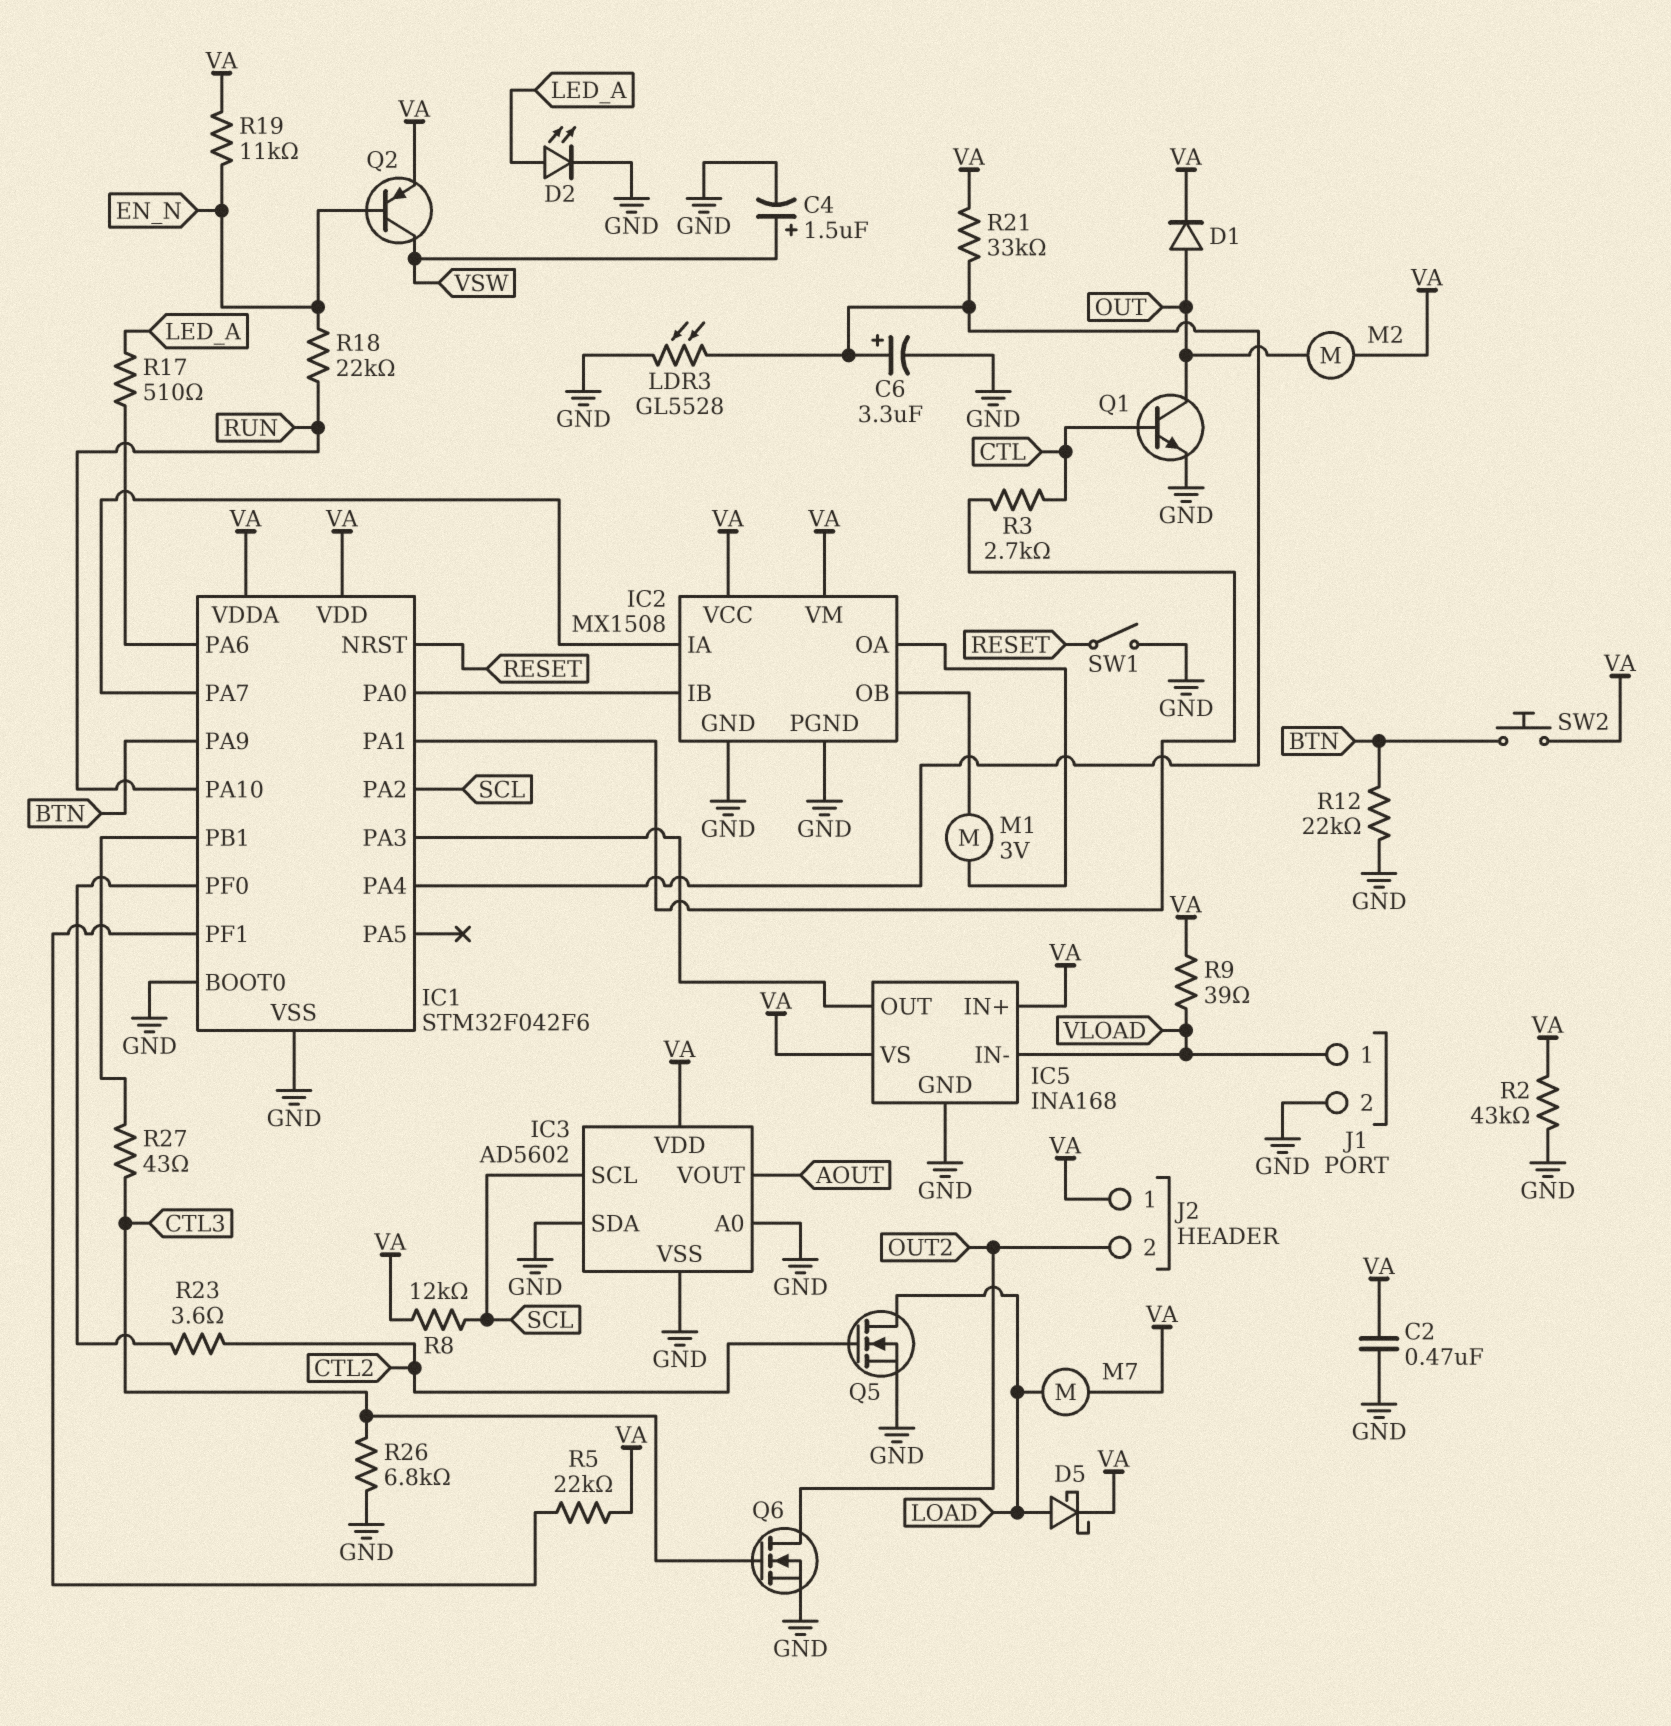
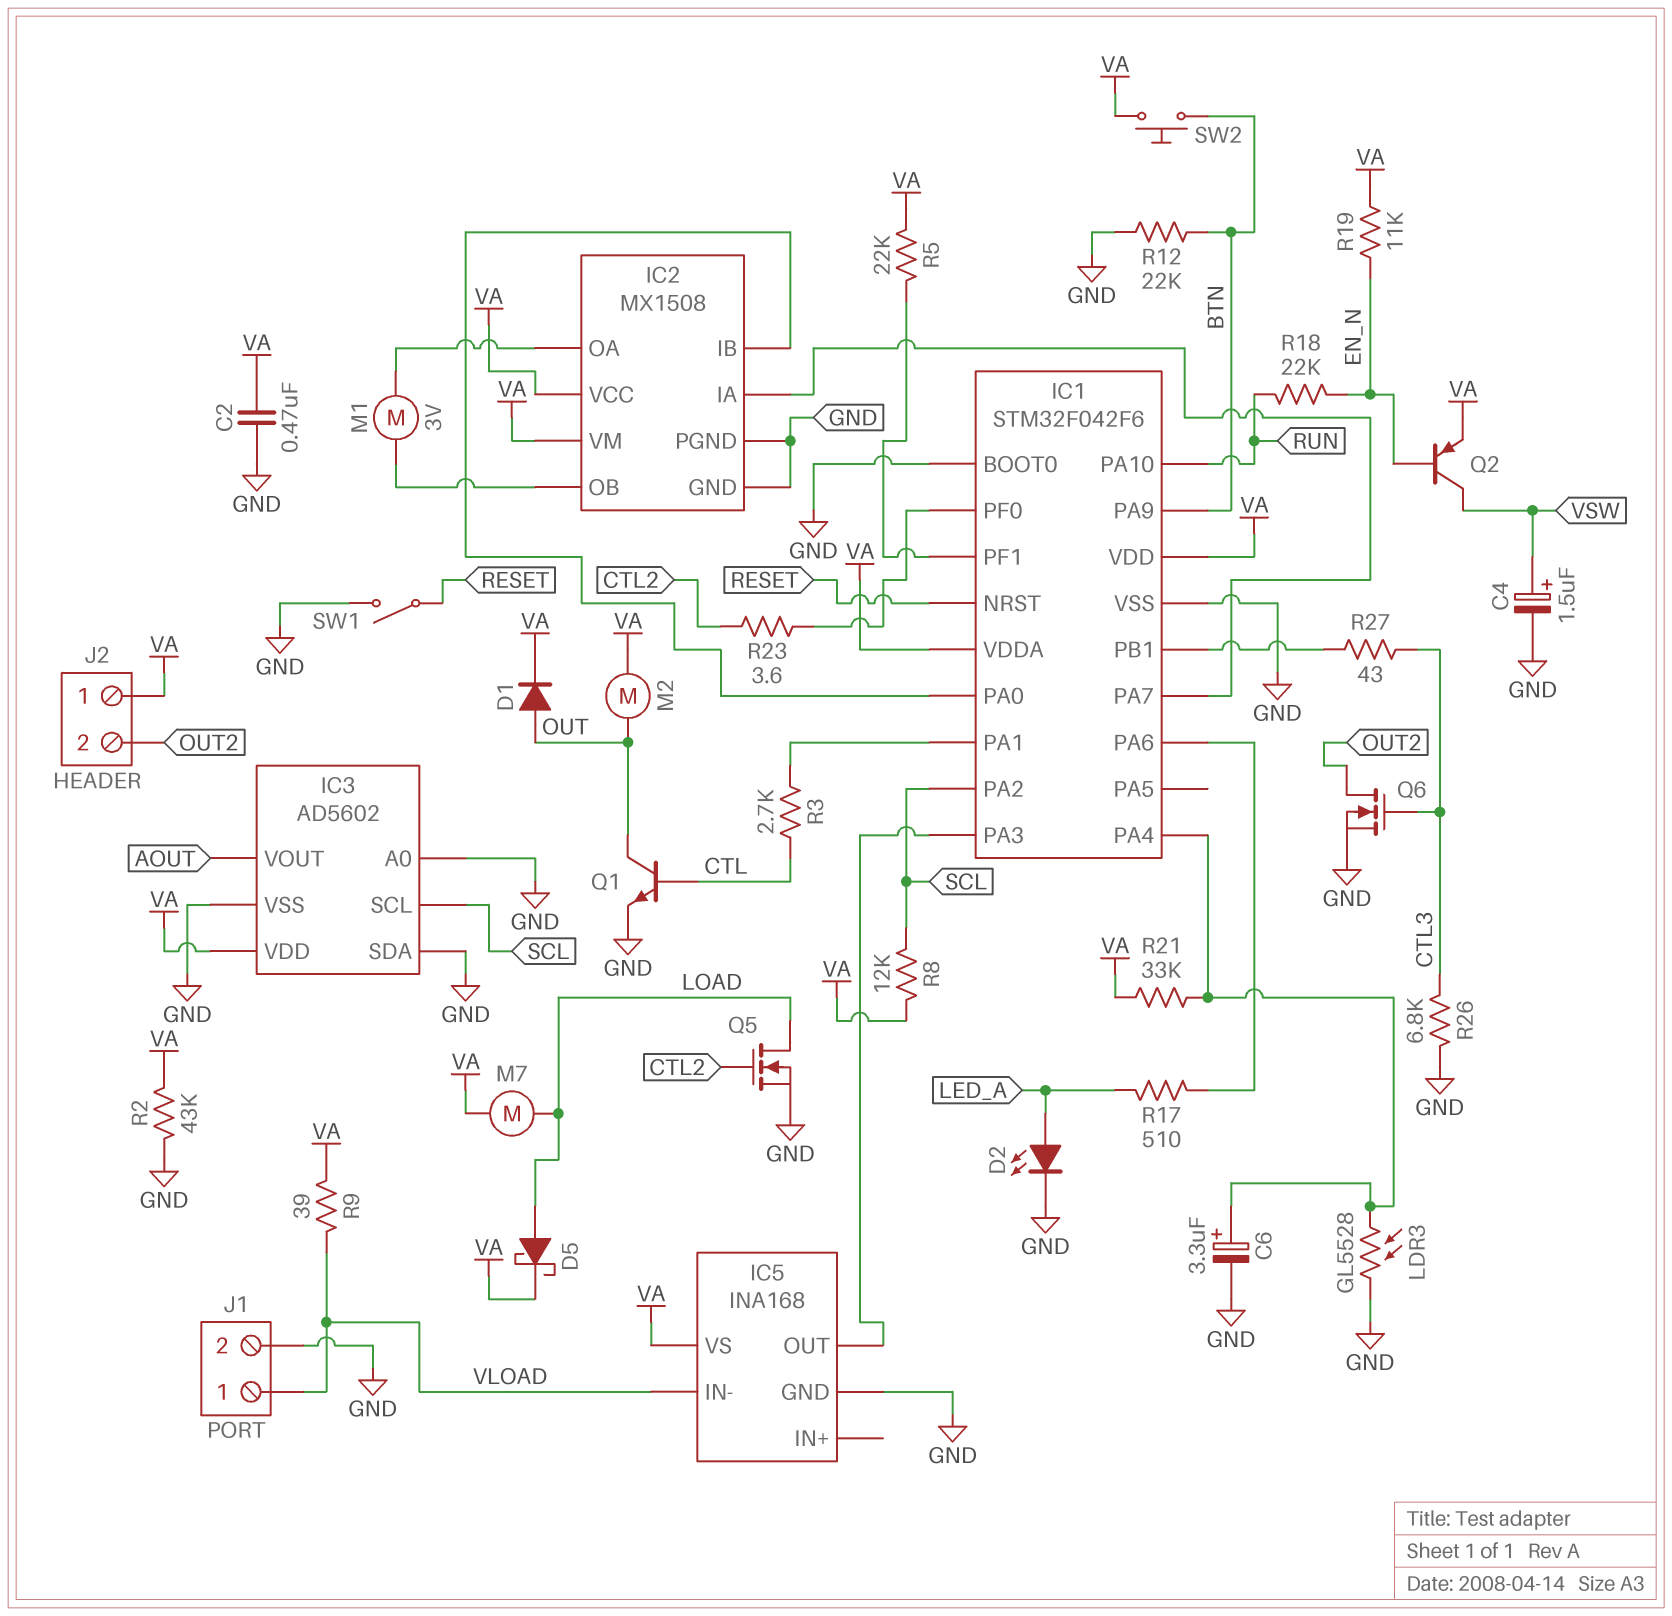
IC5 pin IN+: VA -> none

